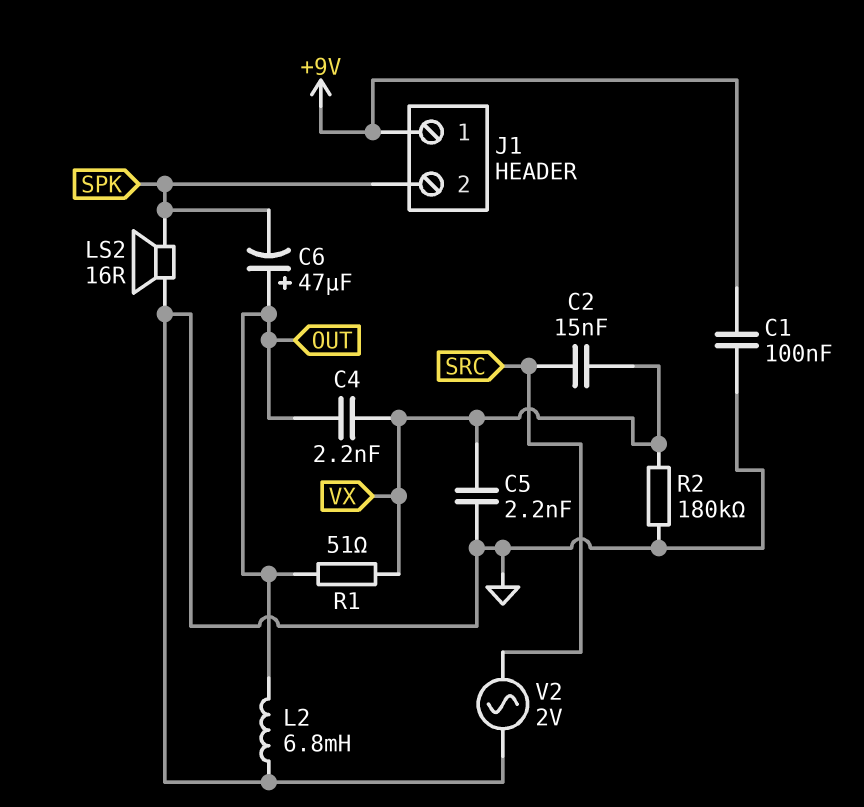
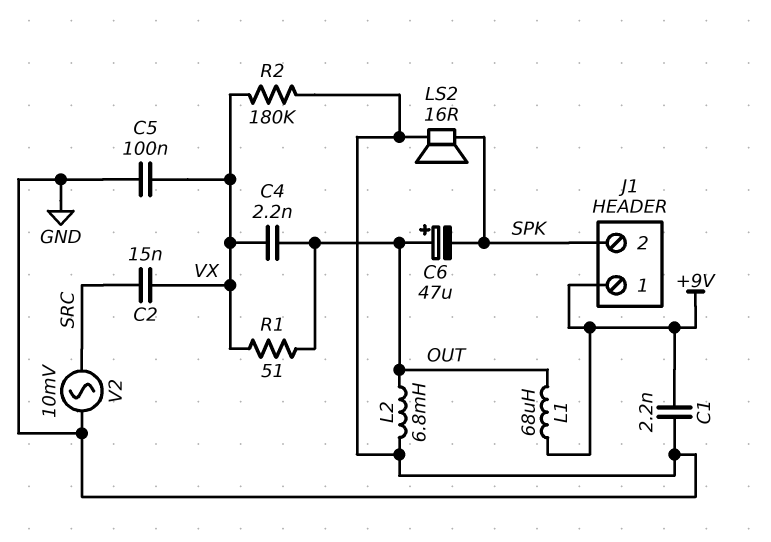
C1: 100nF (+9V, GND) -> 2.2nF (+9V, GND)
C5: 2.2nF (GND, VX) -> 100nF (GND, VX)
L1: none -> 68uH (+9V, OUT)
V2: AC 2V (GND, SRC) -> AC 10mV (GND, SRC)

